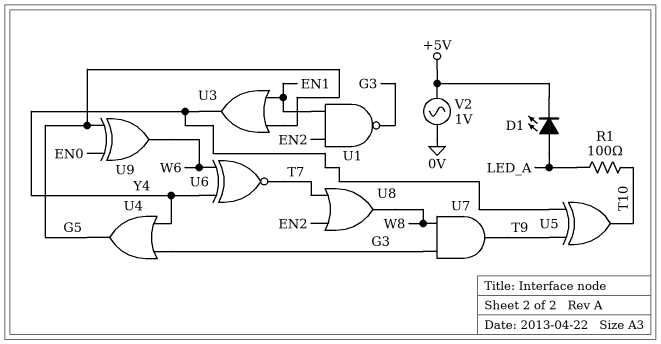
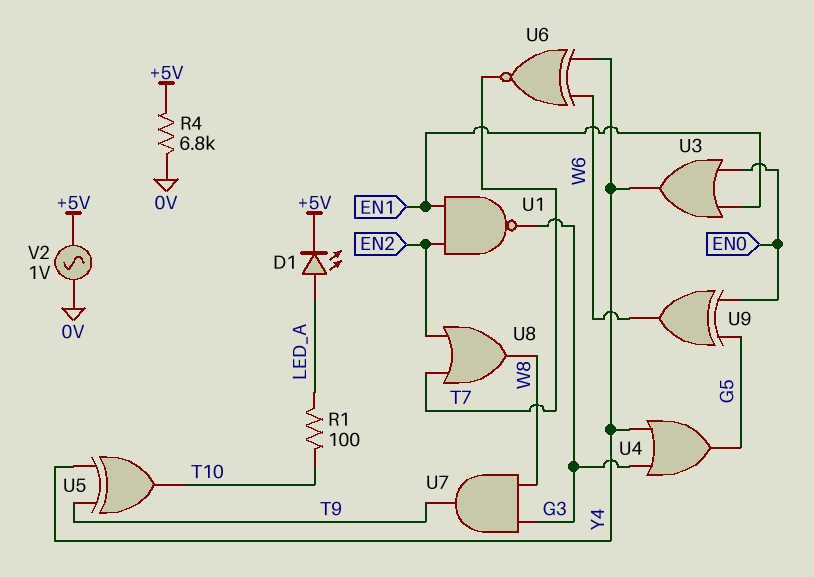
R4: none -> 6.8k (+5V, 0V)
U3: OR (in EN1, in G5, out Y4) -> OR (in EN0, in EN1, out Y4)

